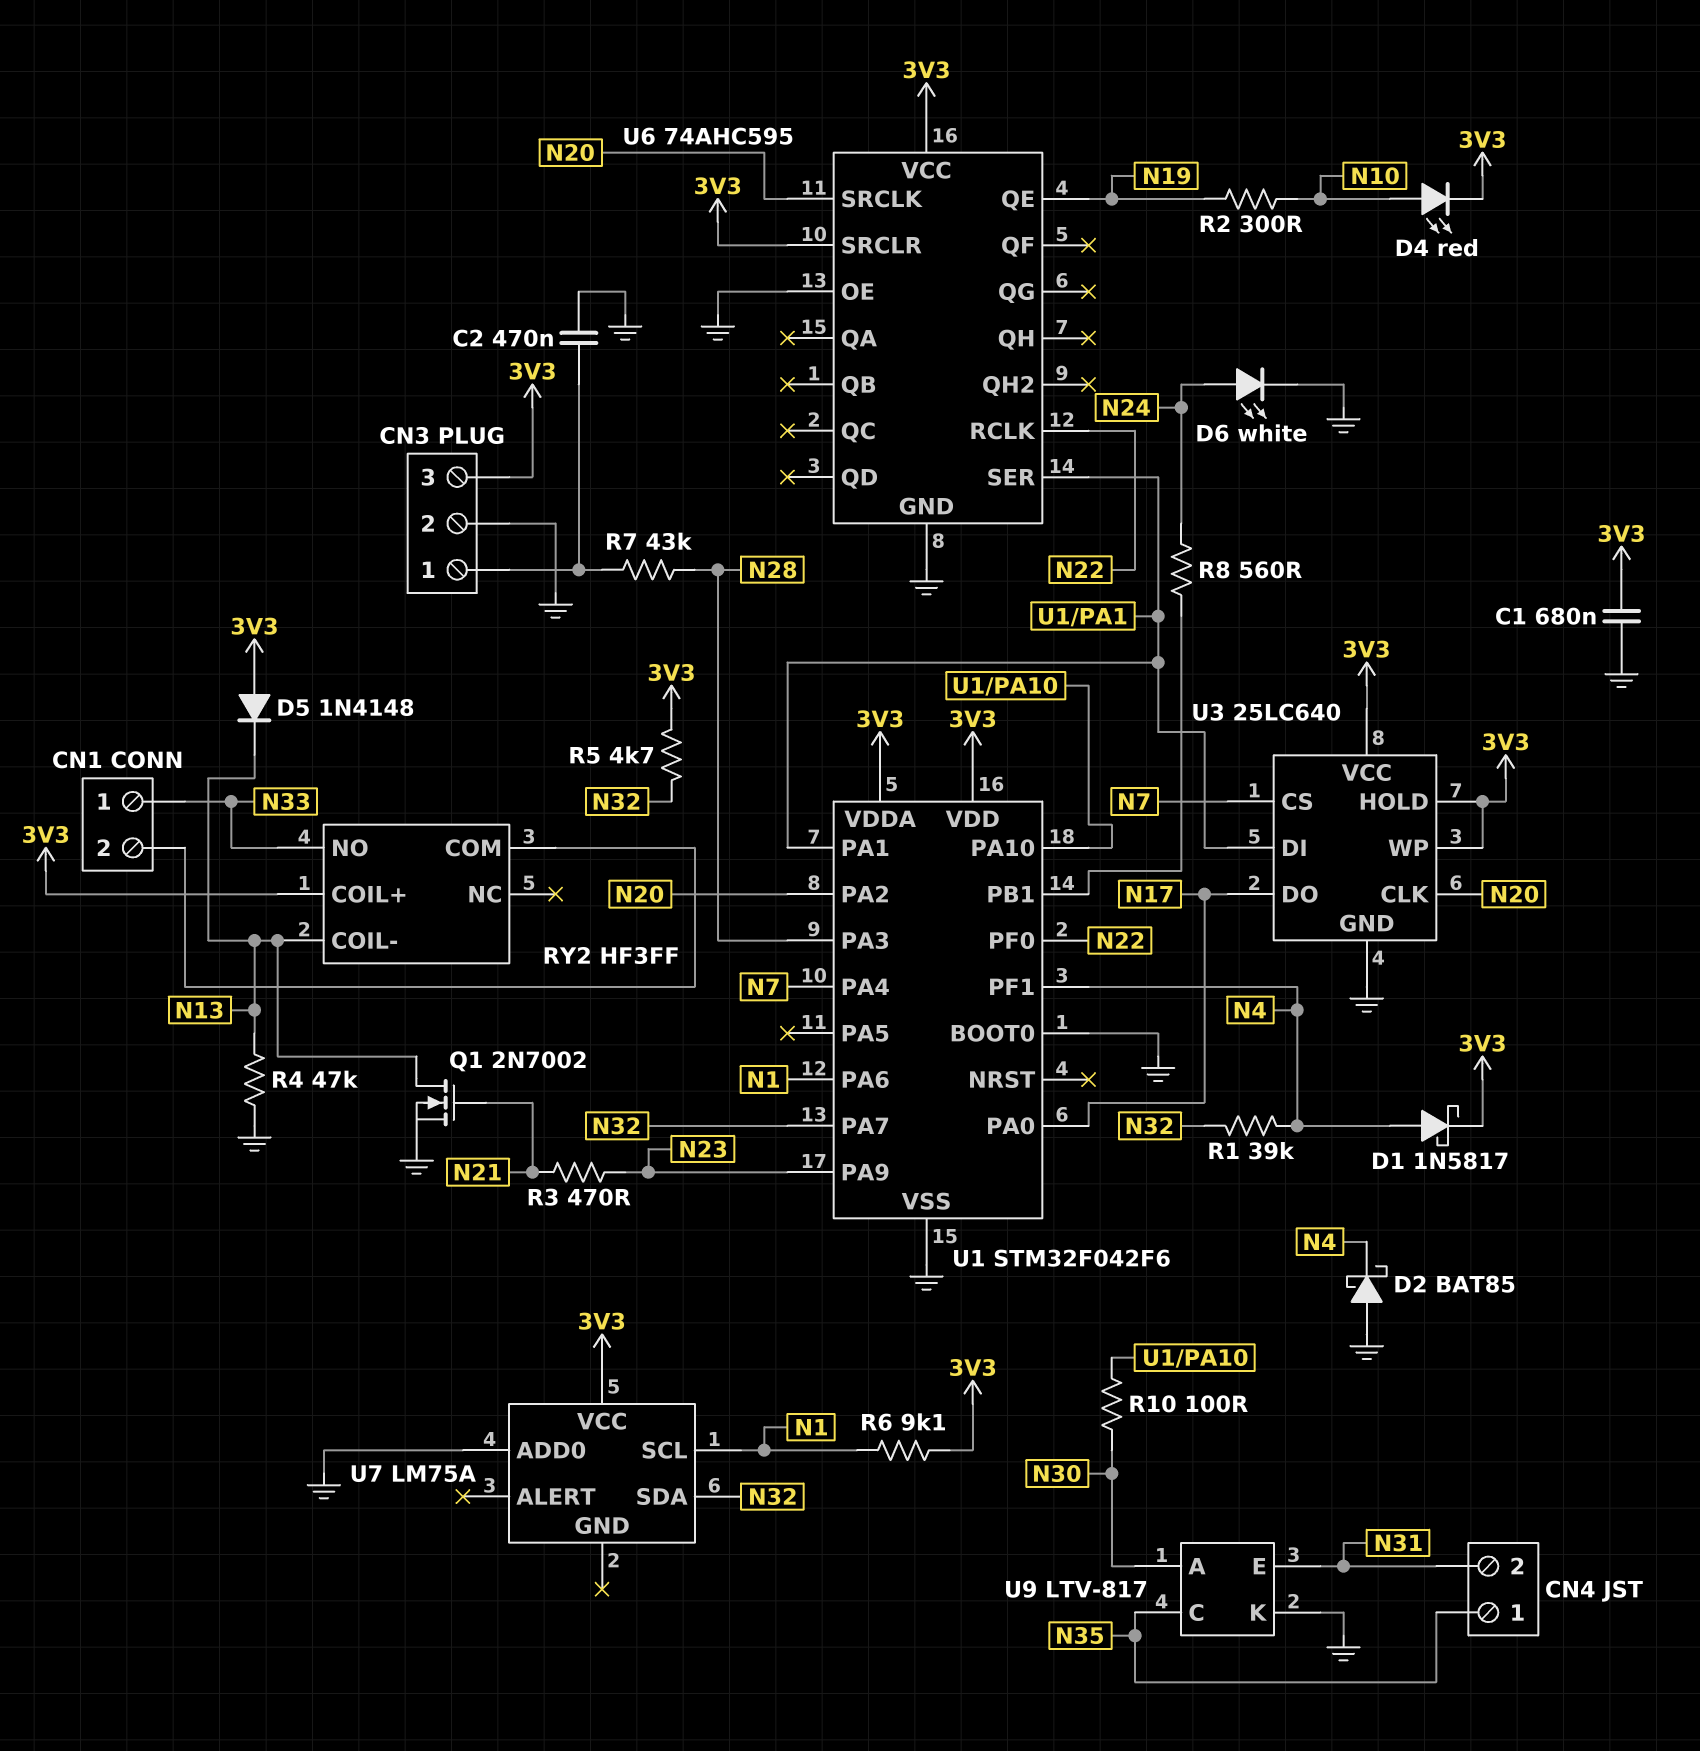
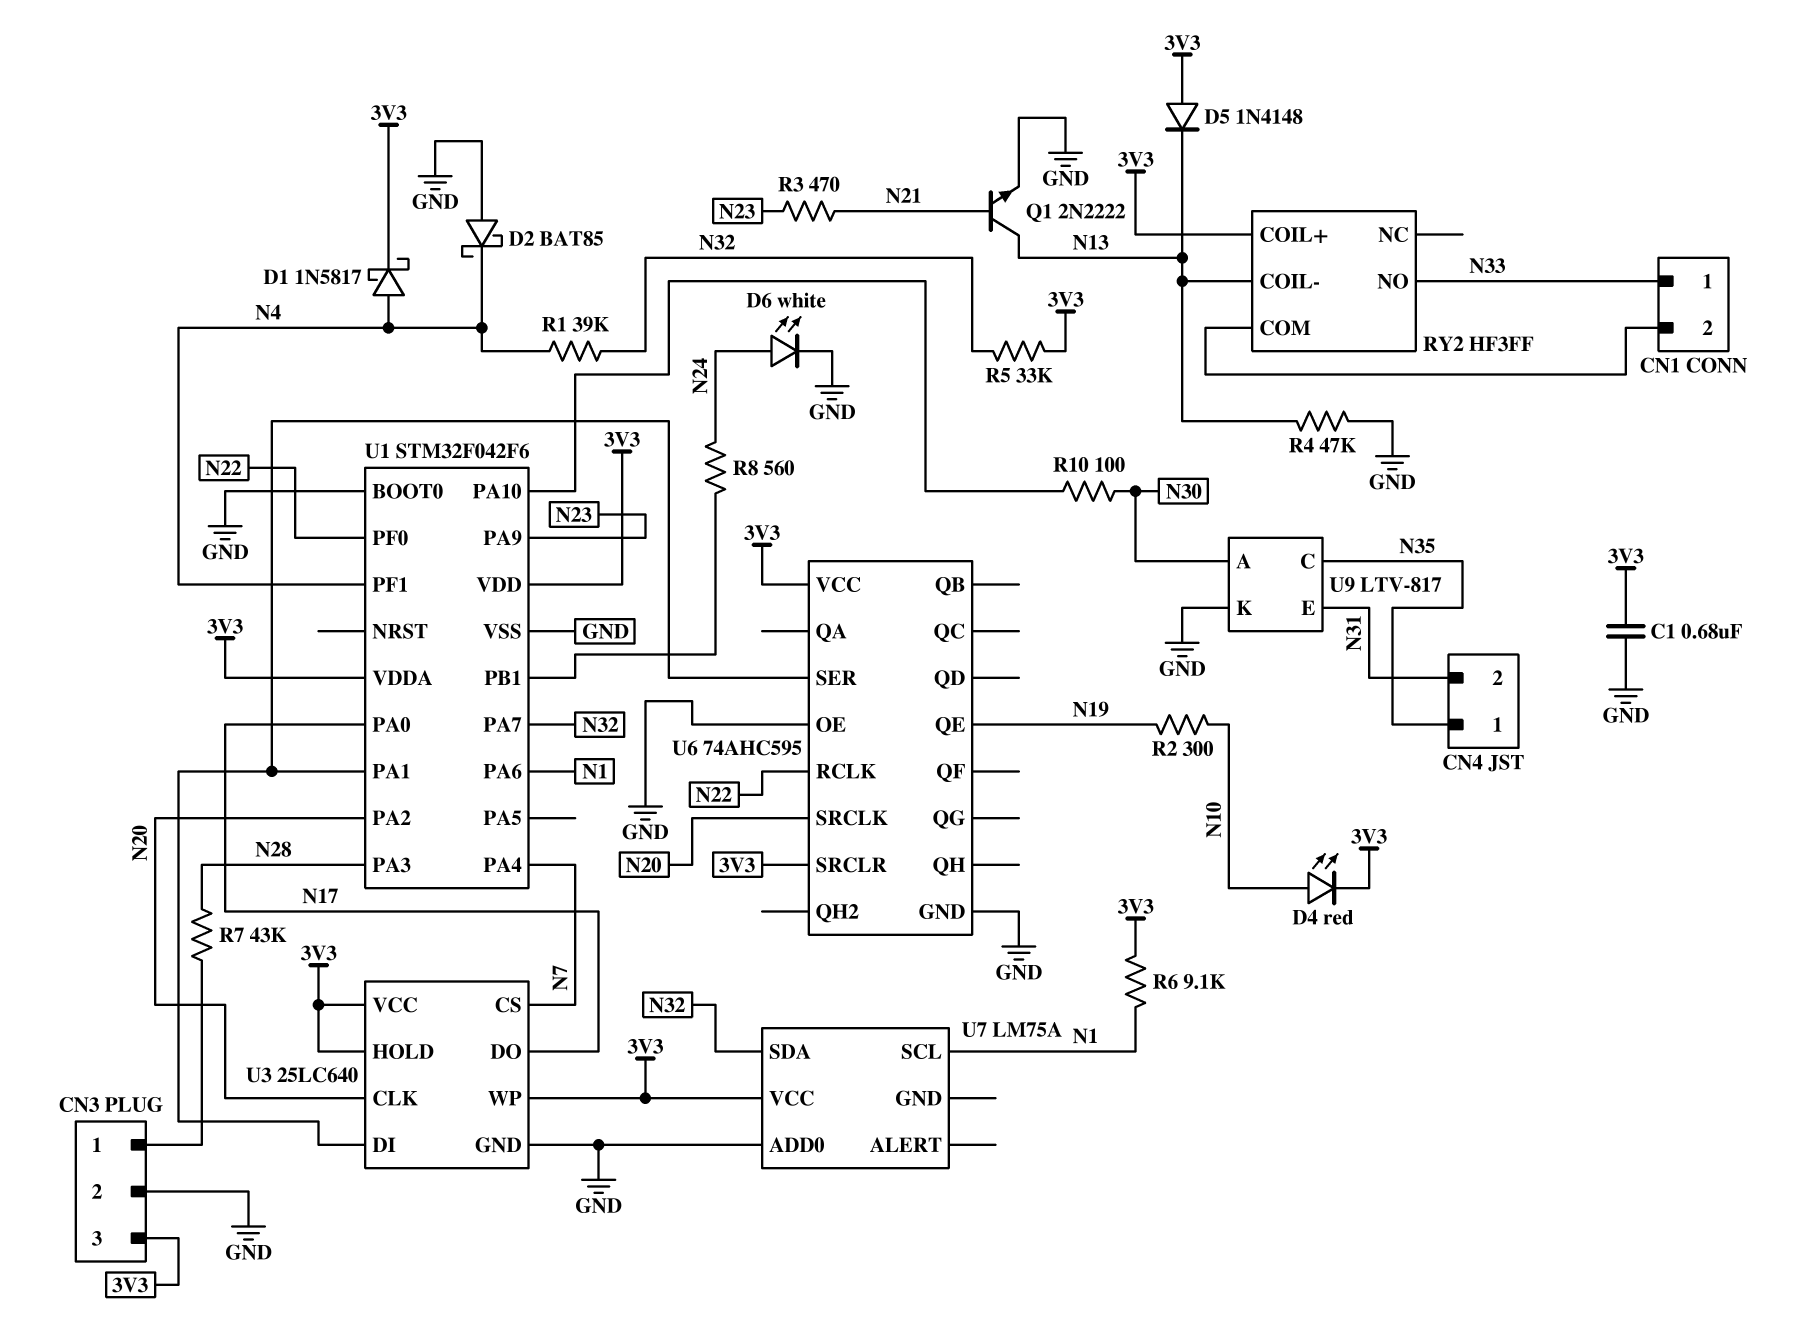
C2: 470nF (CN3/1, GND) -> none
Q1: NMOS 2N7002 (G N21, D N13, S GND) -> NPN 2N2222 (B N21, C N13, E GND)
R5: 4.7k (3V3, N32) -> 33k (3V3, N32)

